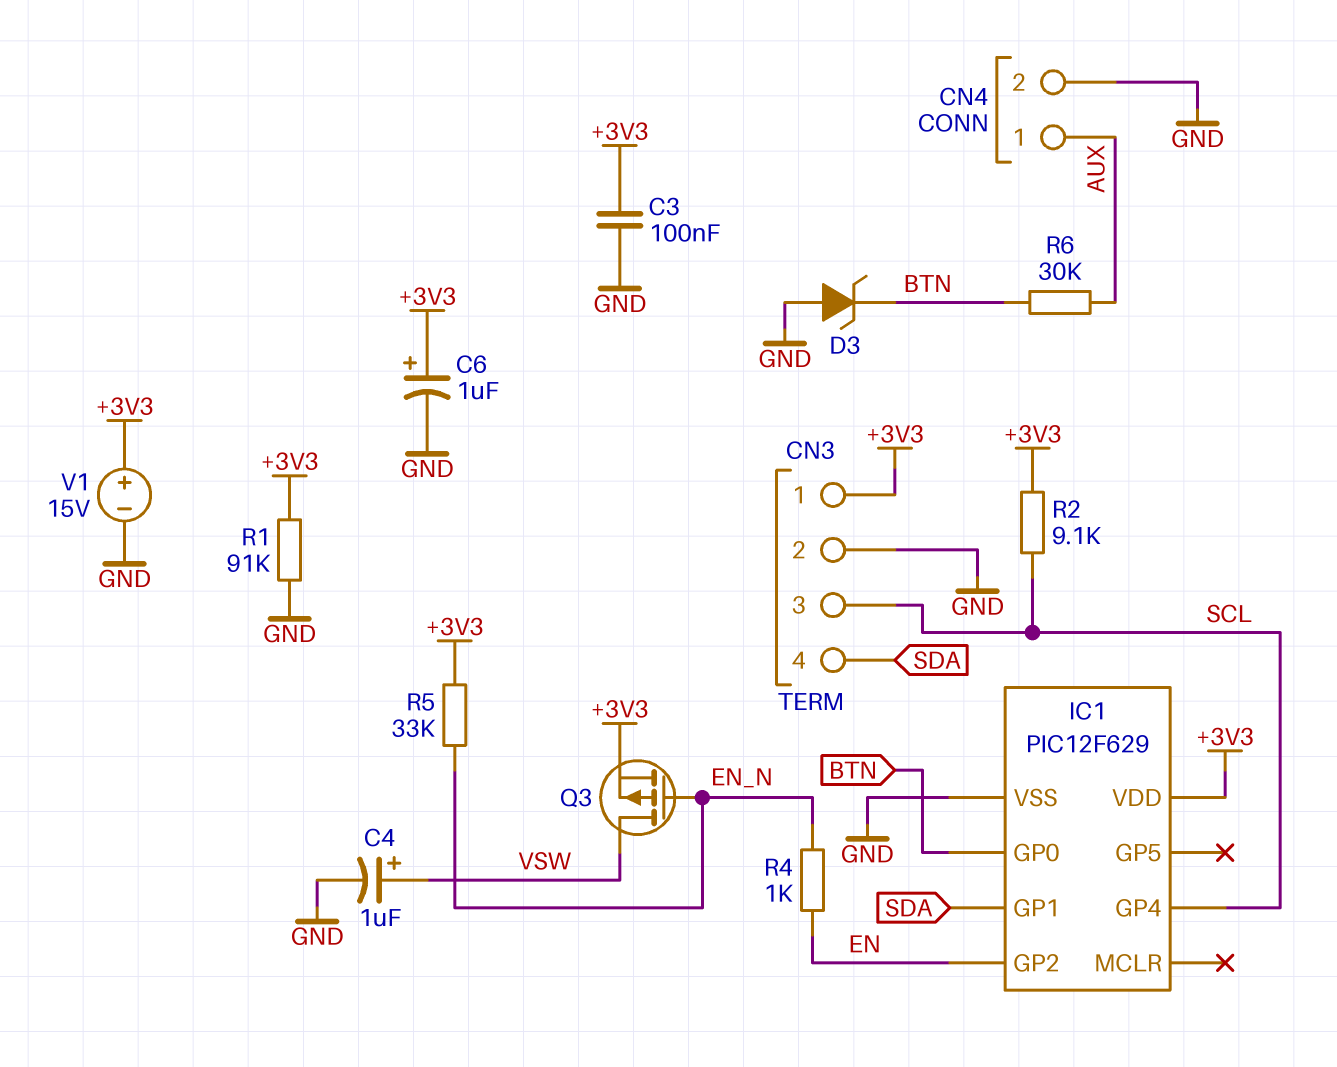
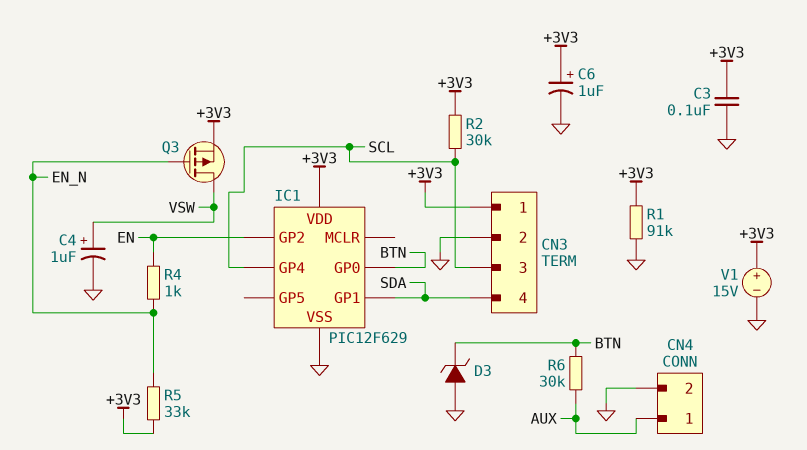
R2: 9.1k (+3V3, SCL) -> 30k (+3V3, SCL)

